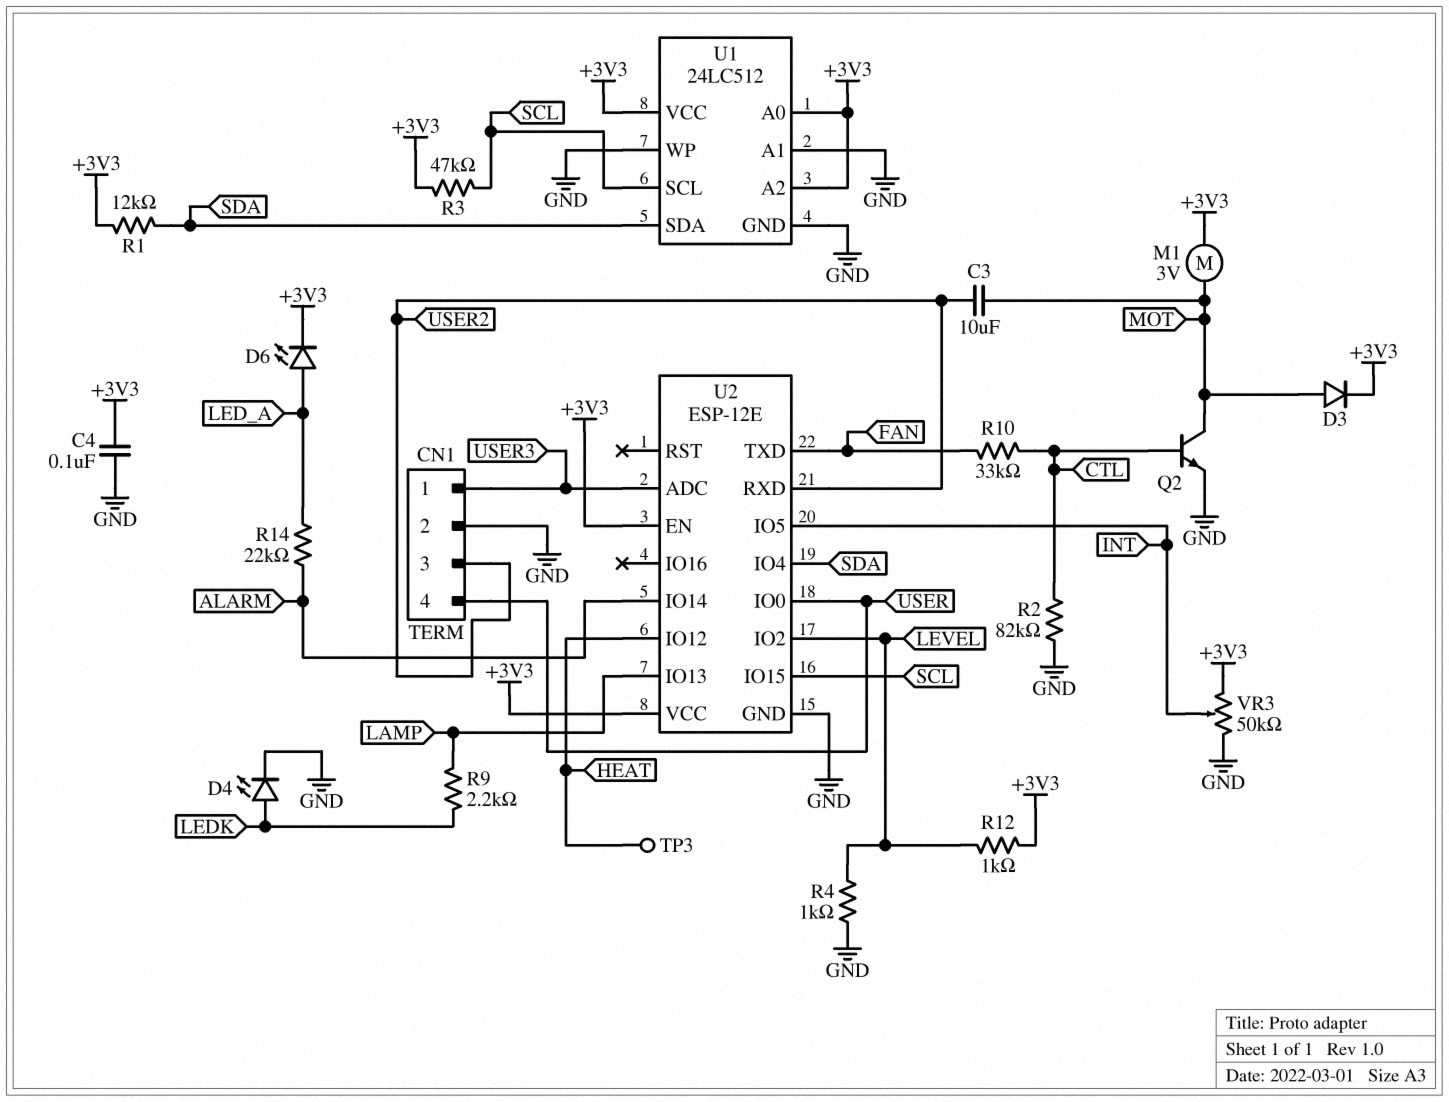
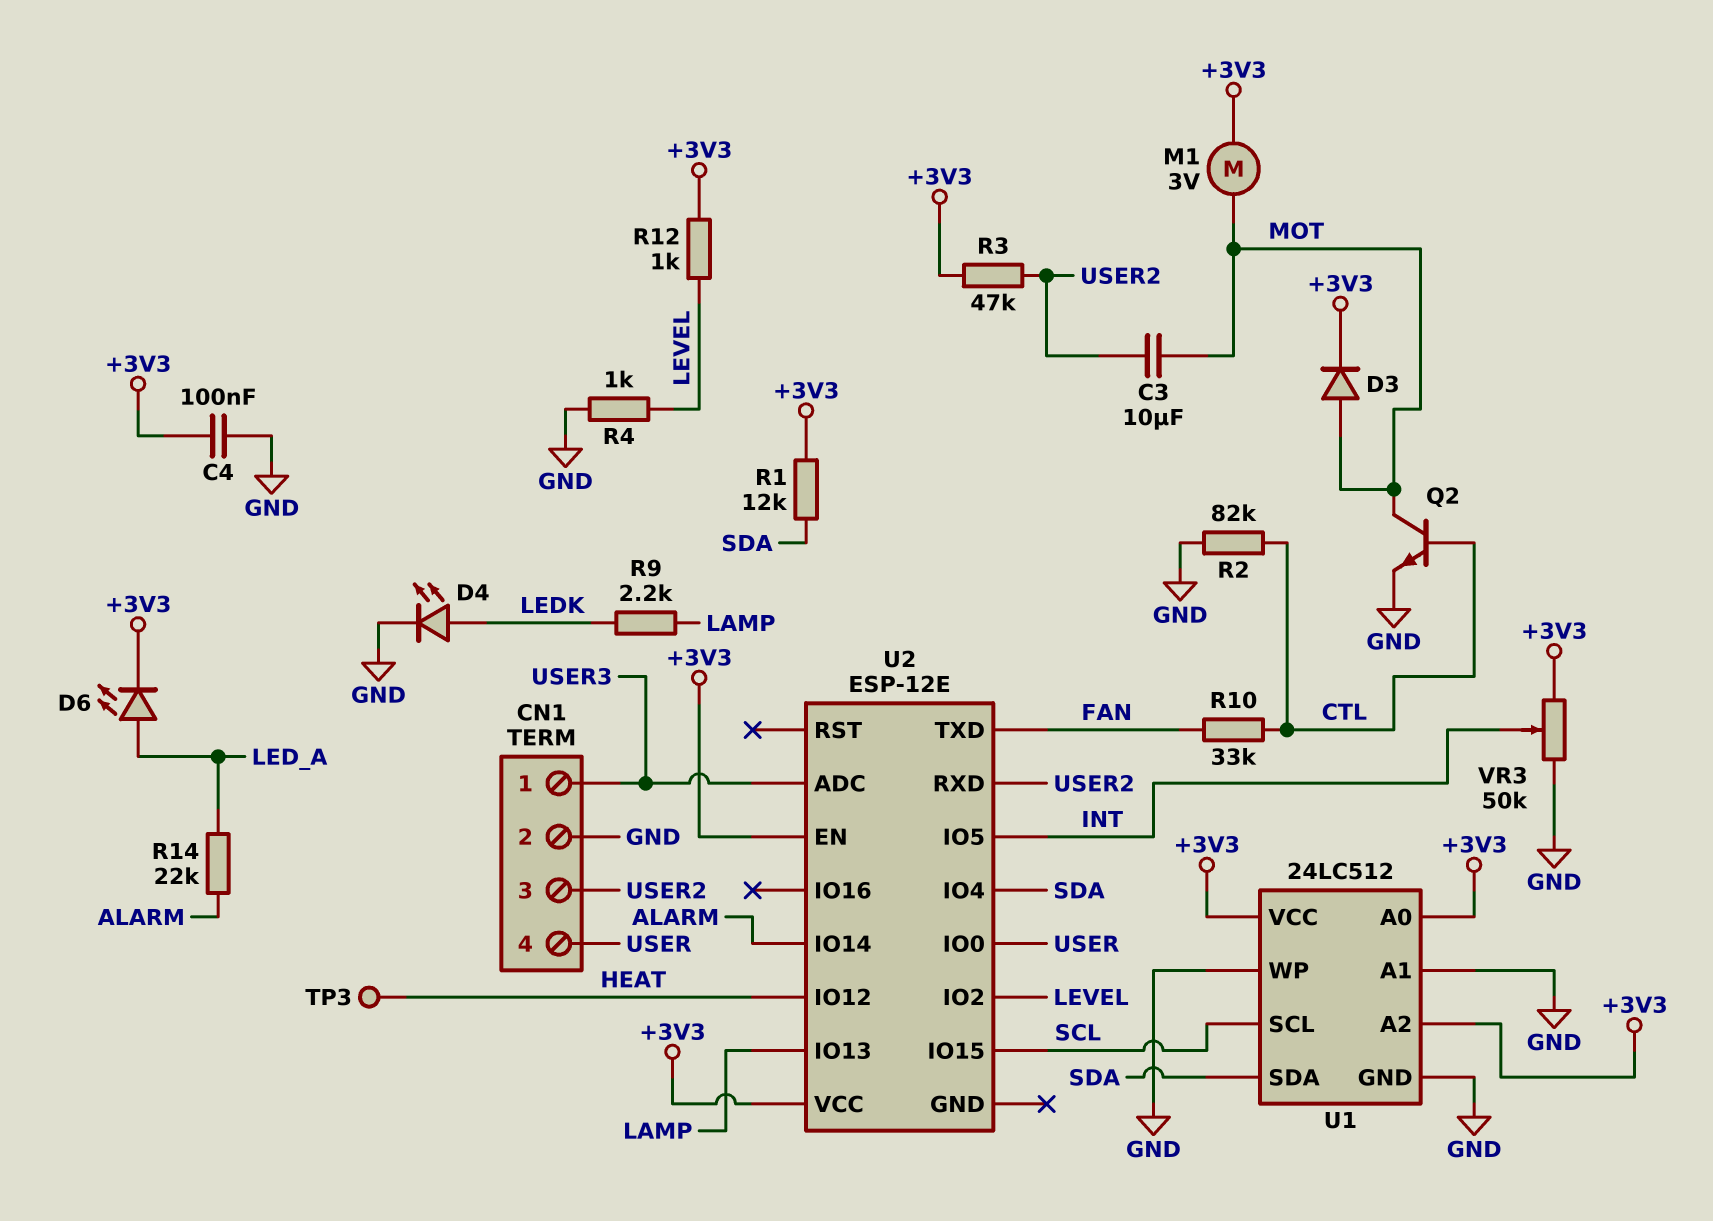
R3: 47k (+3V3, SCL) -> 47k (+3V3, USER2)
U2 pin GND: GND -> none

